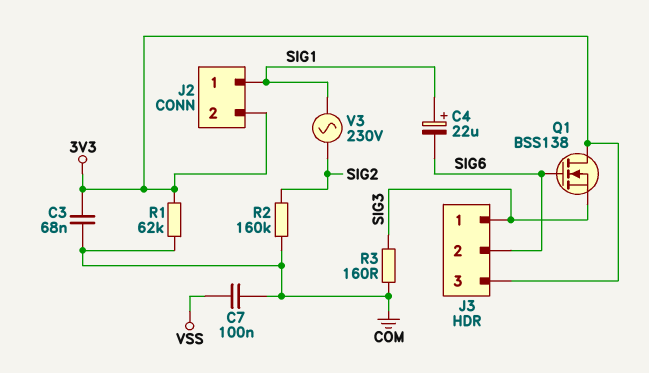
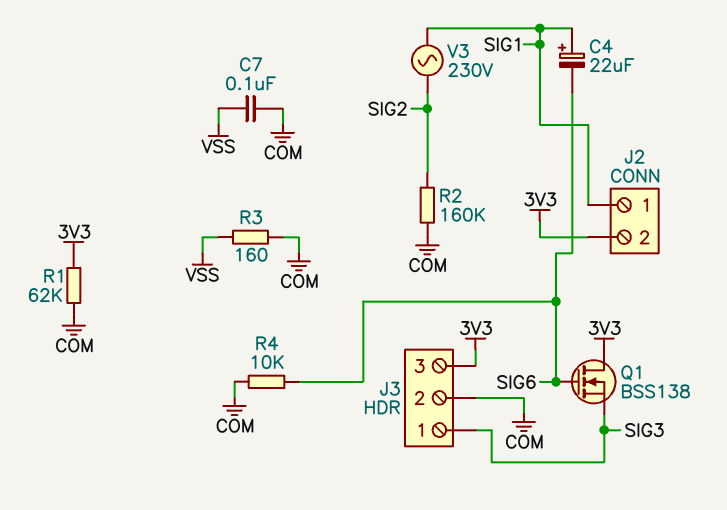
C3: 68nF (3V3, COM) -> none
J3 pin 2: SIG6 -> COM
R3: 160 (COM, SIG3) -> 160 (COM, VSS)
R4: none -> 10k (COM, SIG6)

